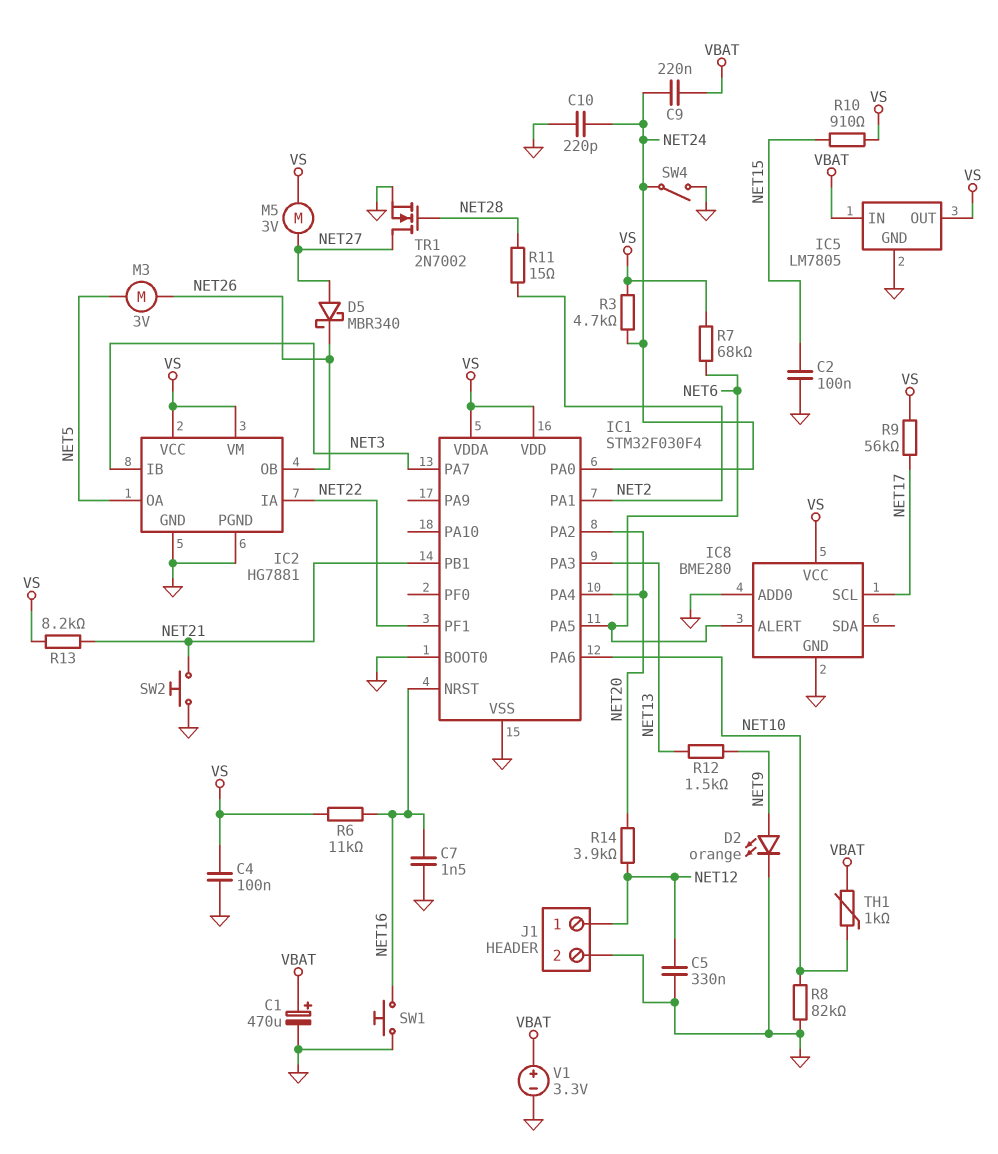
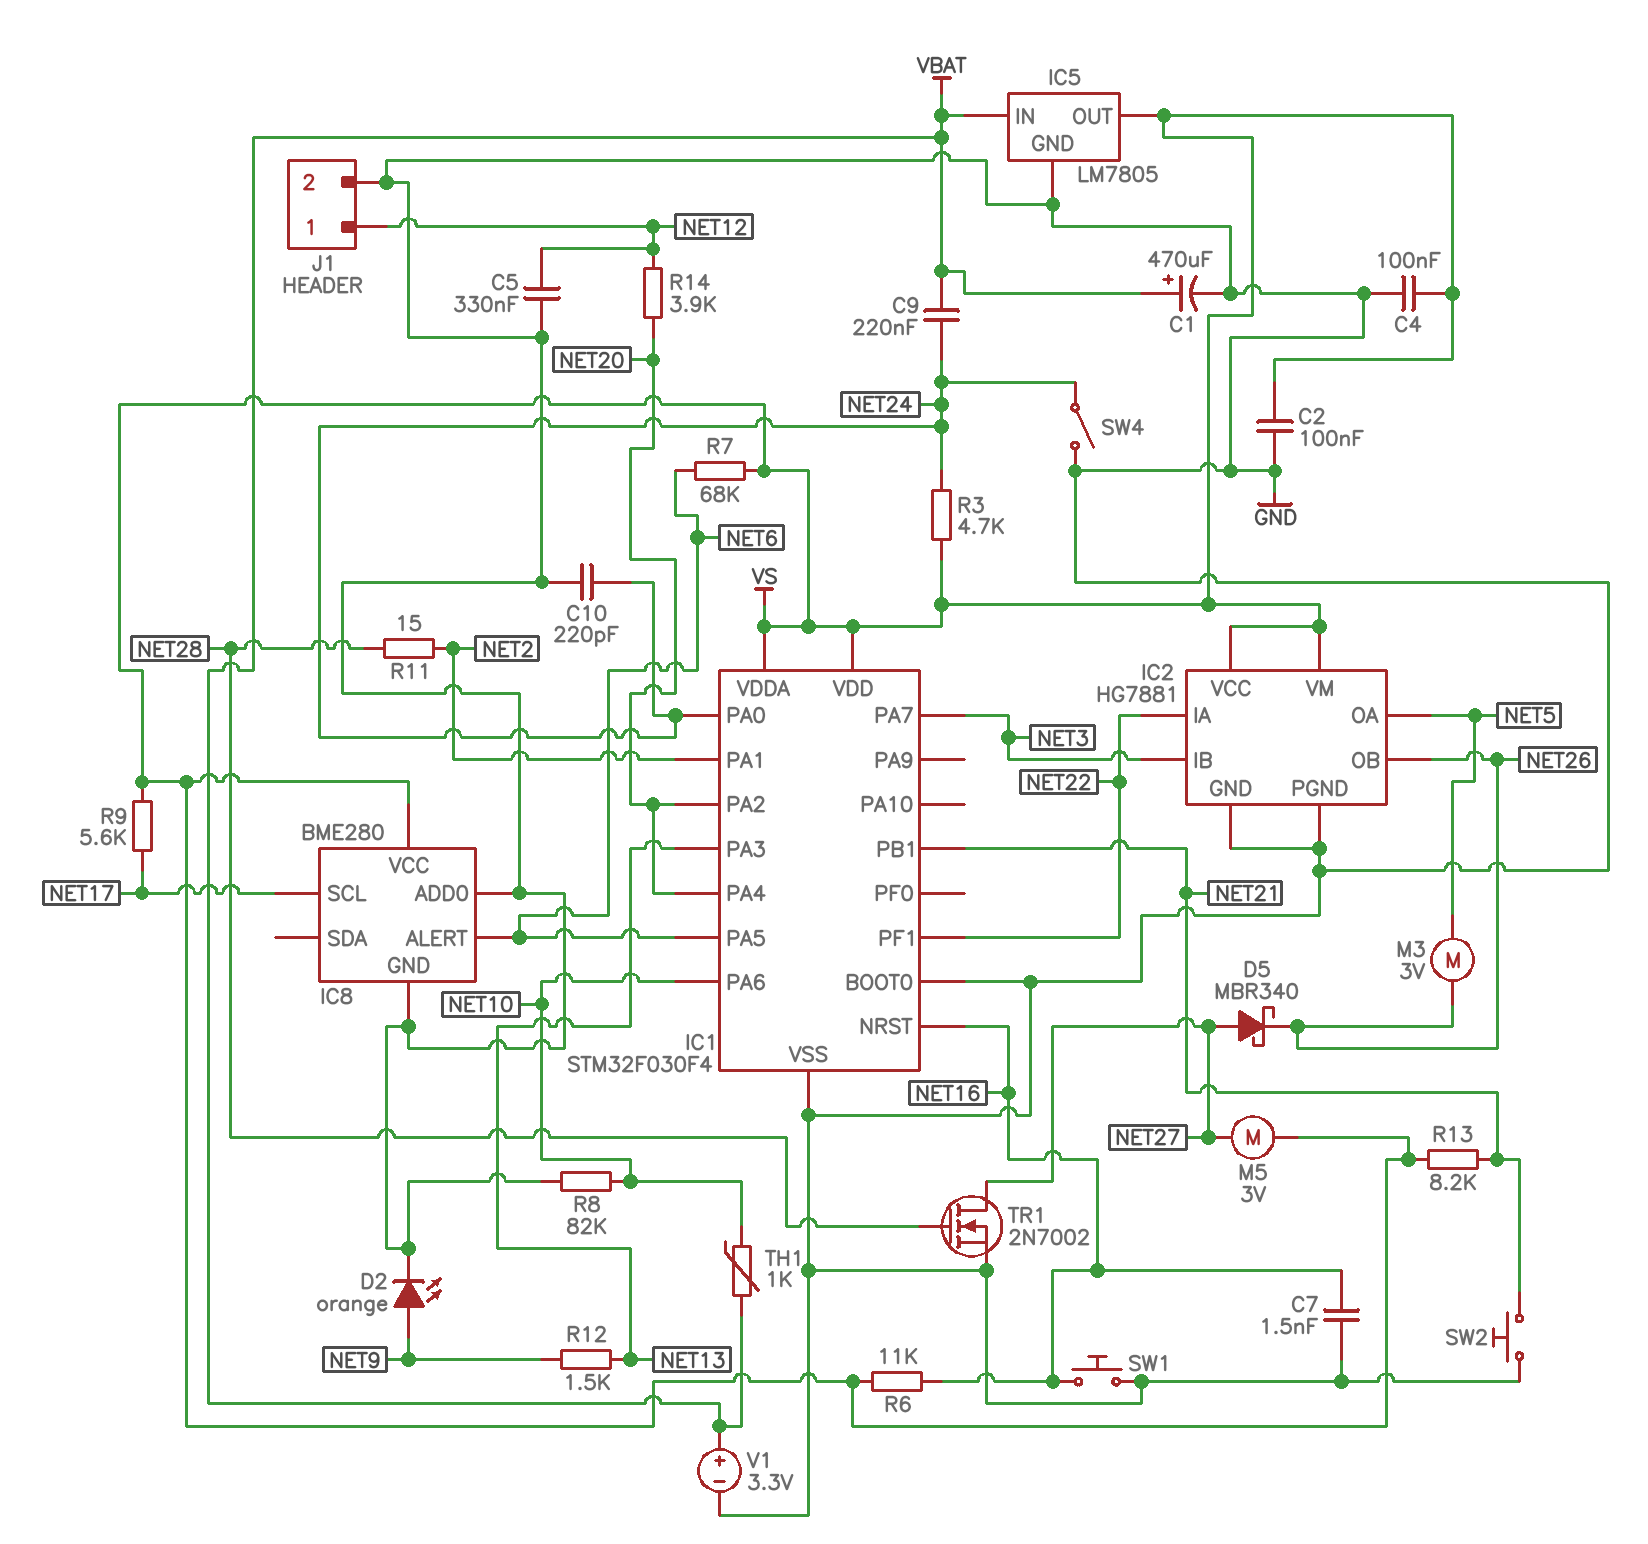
C2: 100nF (GND, NET15) -> 100nF (GND, VS)
R9: 56k (NET17, VS) -> 5.6k (NET17, VS)
R10: 910 (NET15, VS) -> none

